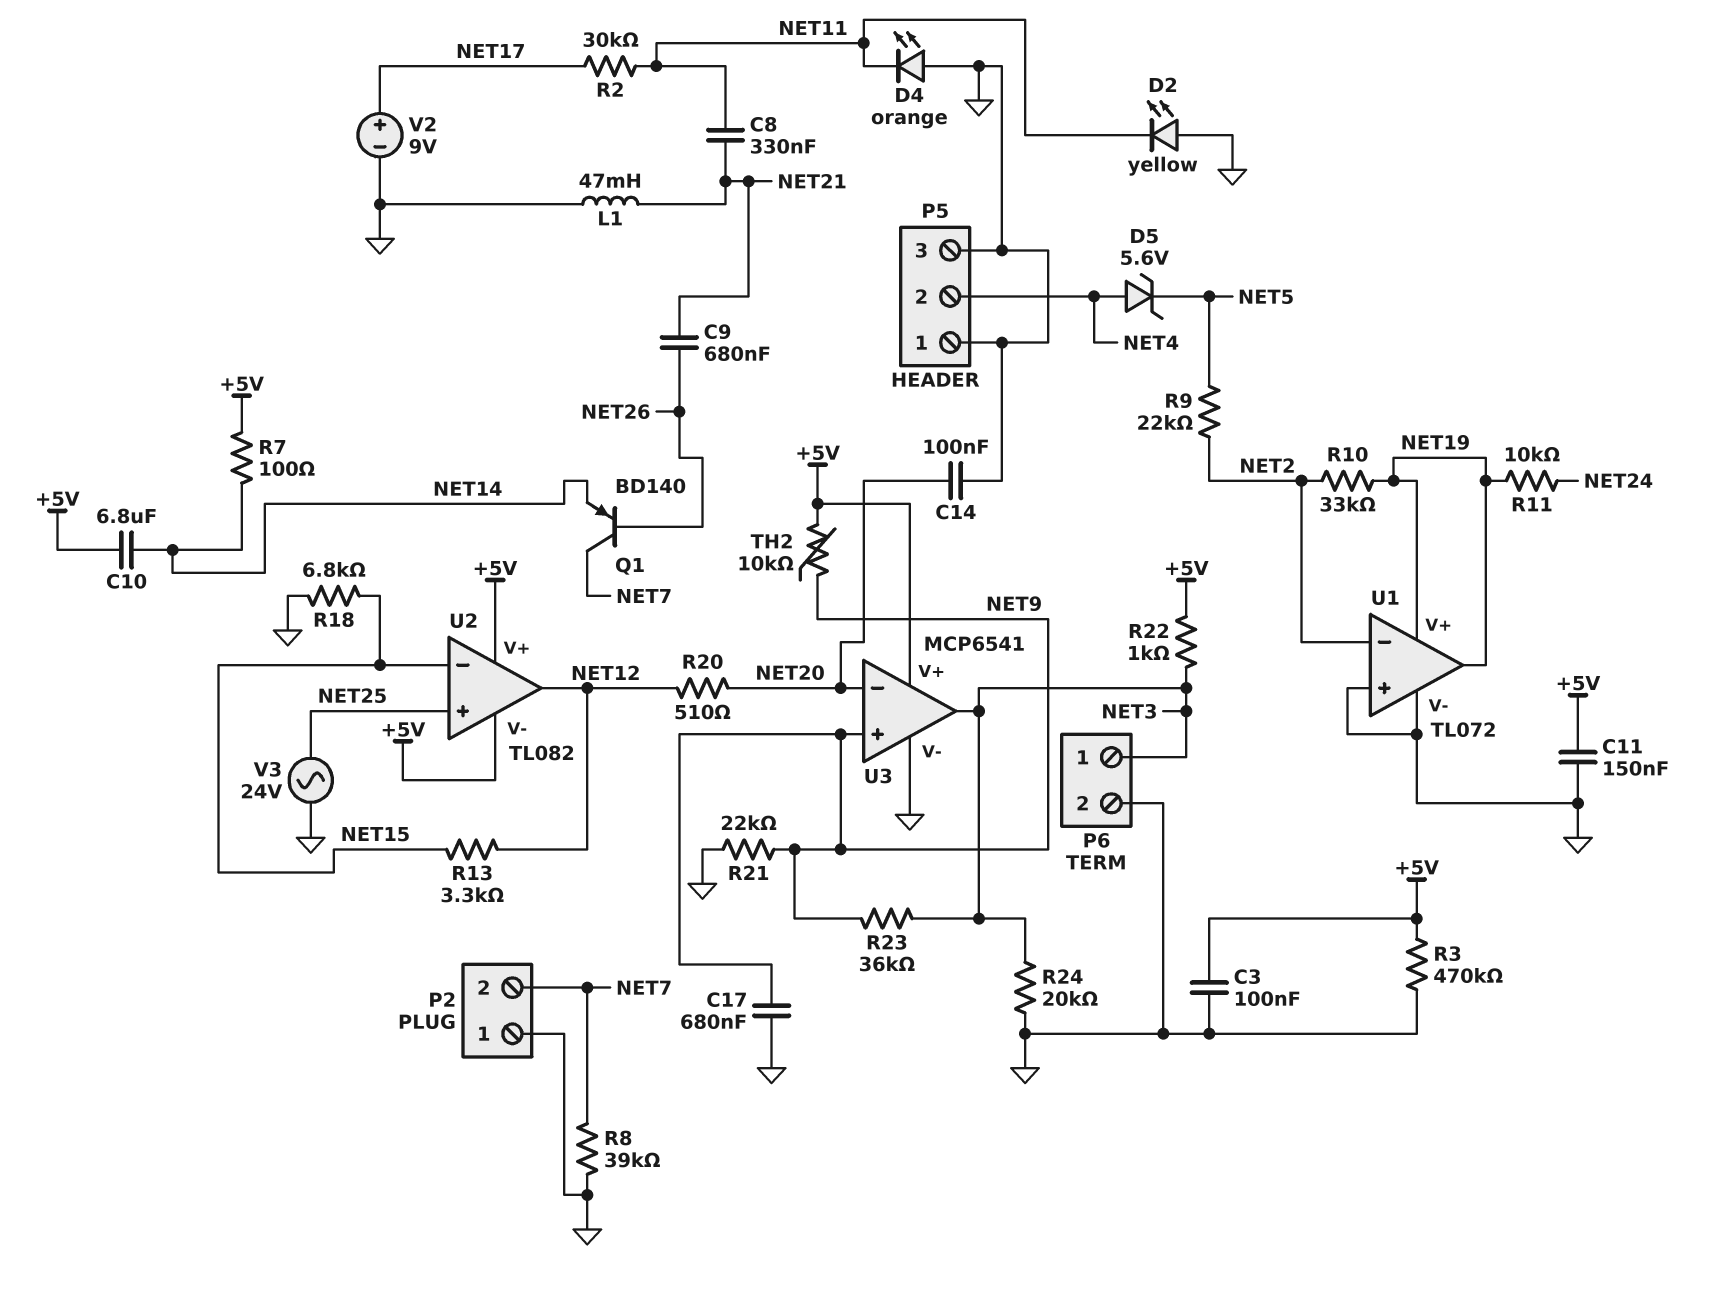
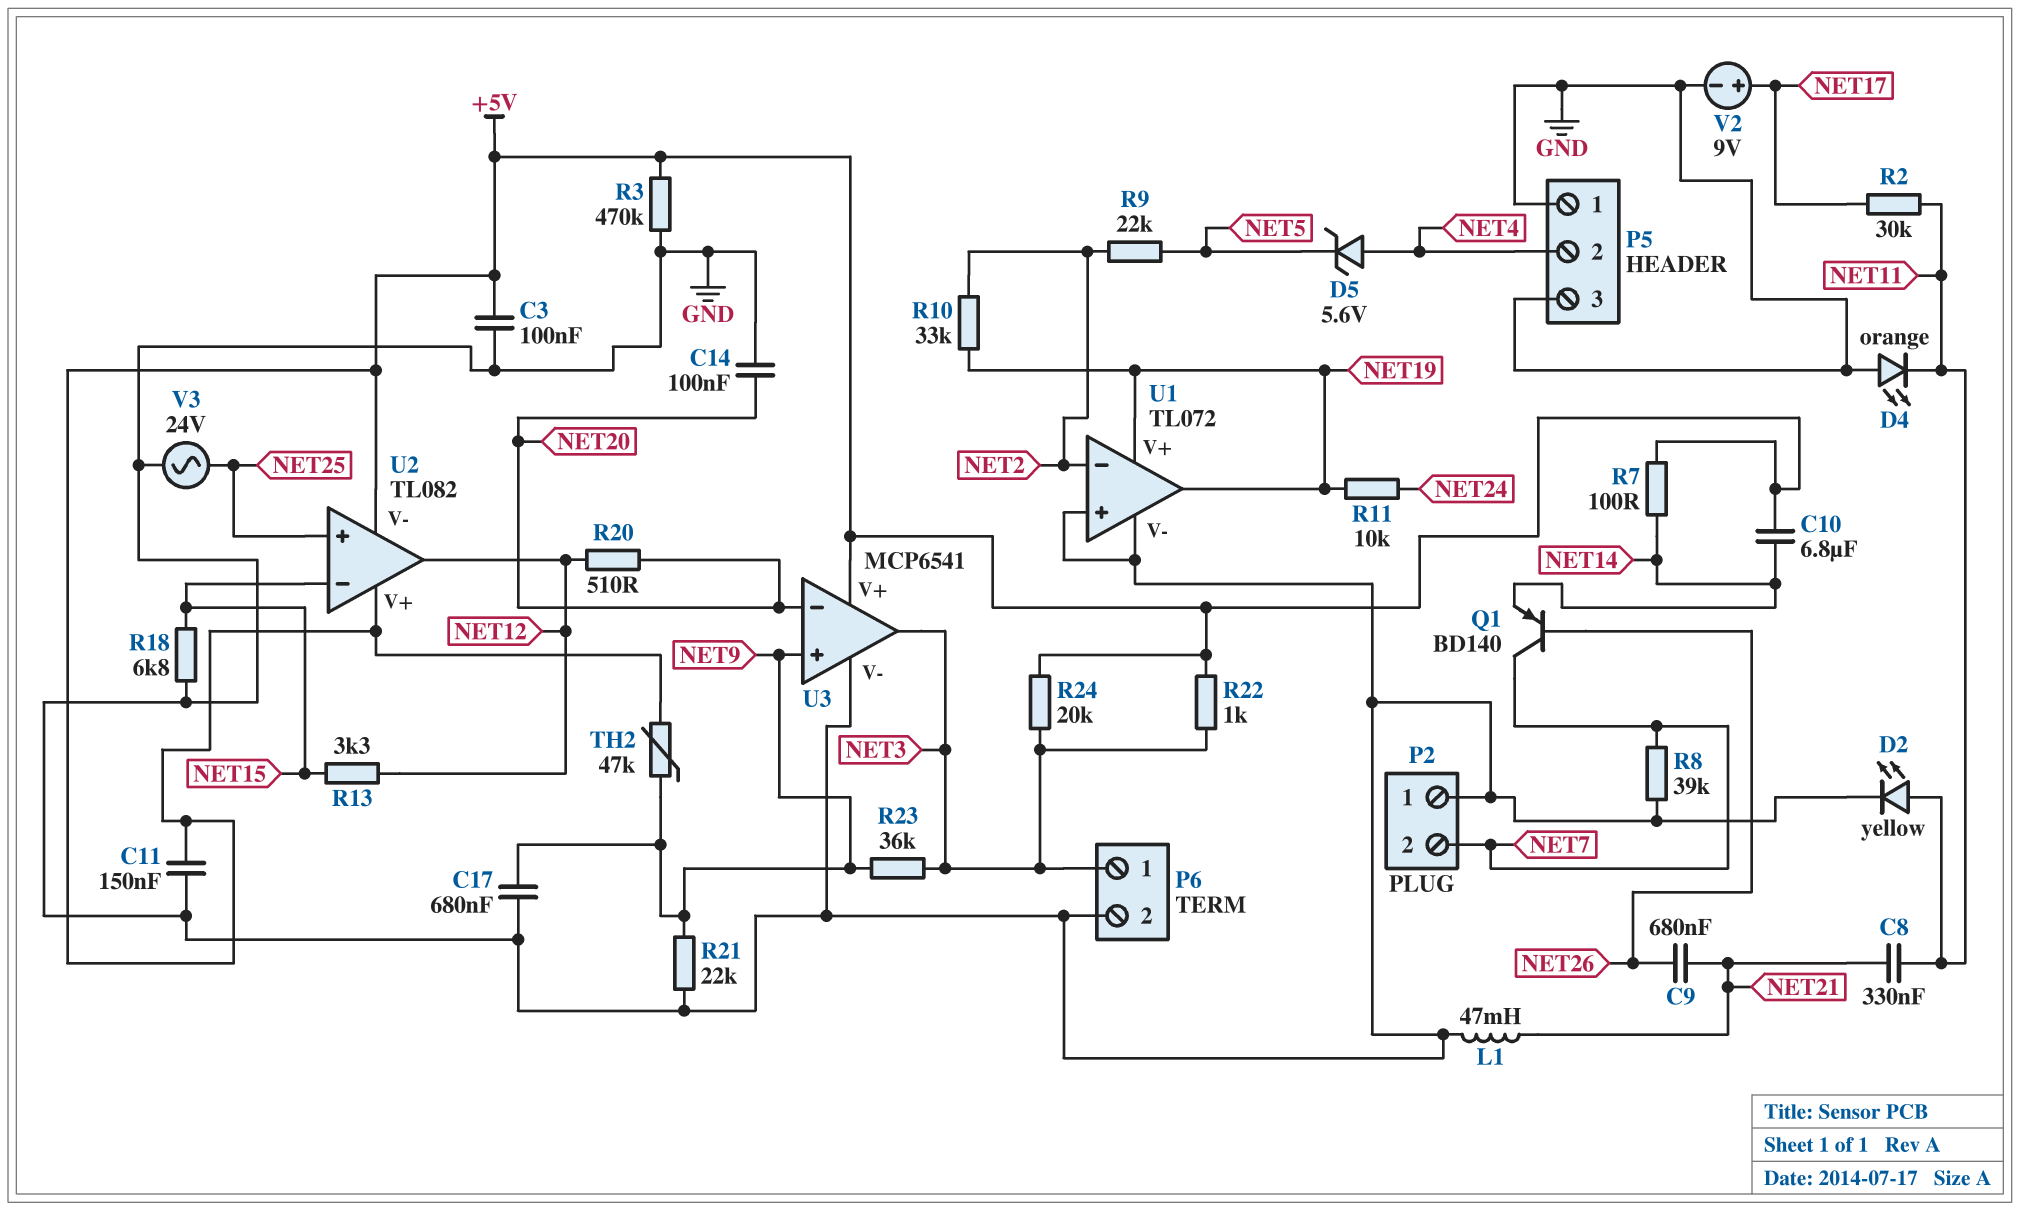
D2: LED yellow (A GND, K NET11) -> LED yellow (A NET11, K GND)
R24: 20k (GND, NET3) -> 20k (+5V, NET3)
TH2: 10k (+5V, NET9) -> 47k (+5V, NET9)

